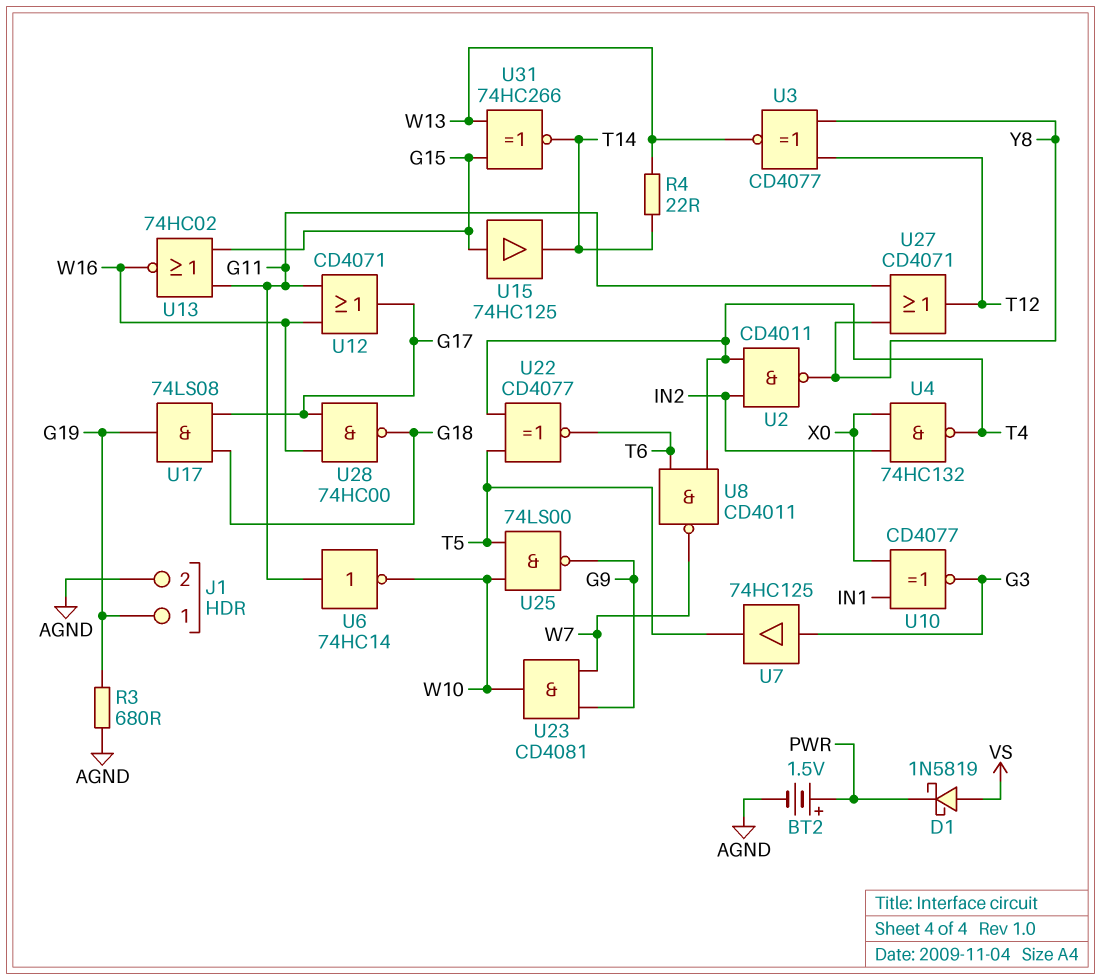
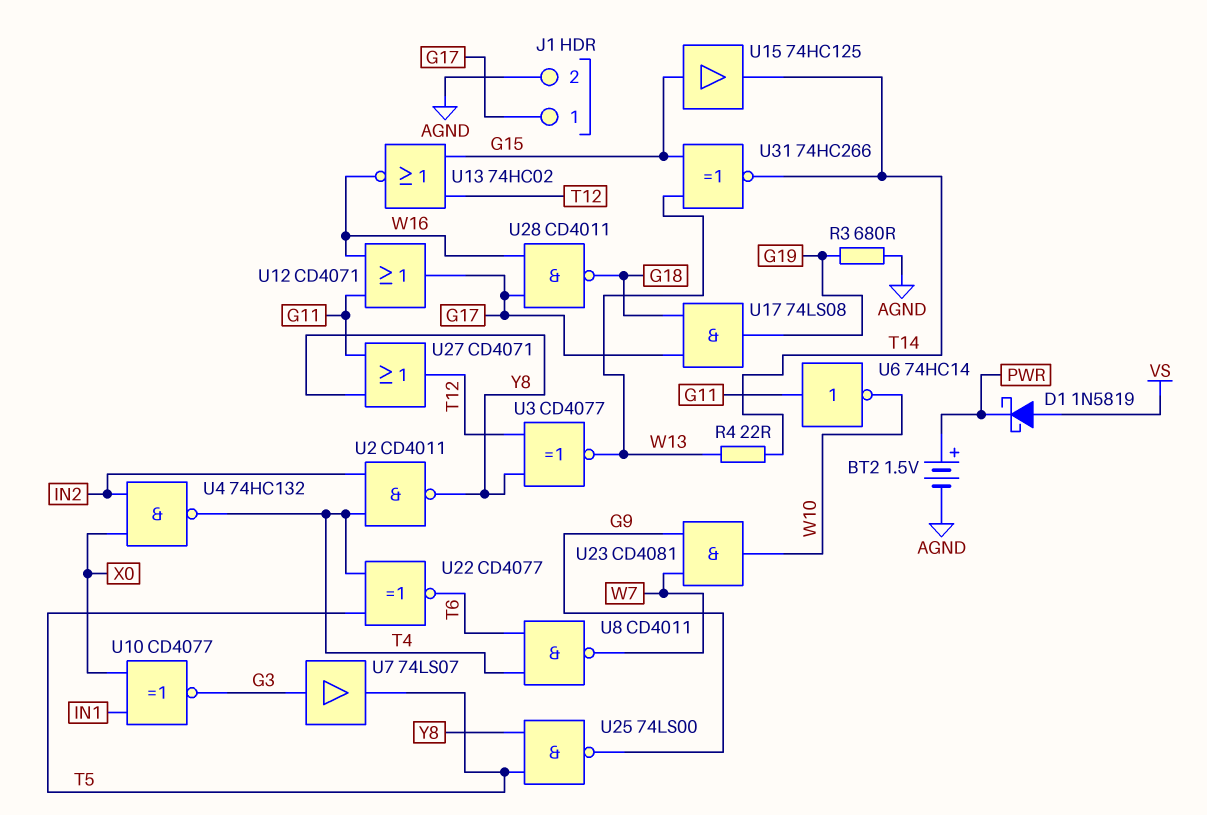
J1 pin 1: G19 -> G17
U7: buffer 74HC125 (in G3, out T5) -> buffer 74LS07 (in G3, out T5)
U13: NOR 74HC02 (in G11, in G15, out W16) -> NOR 74HC02 (in G15, in T12, out W16)
U25: NAND 74LS00 (in T5, in W10, out G9) -> NAND 74LS00 (in T5, in Y8, out G9)
U28: NAND 74HC00 (in G17, in W16, out G18) -> NAND CD4011 (in G17, in W16, out G18)

